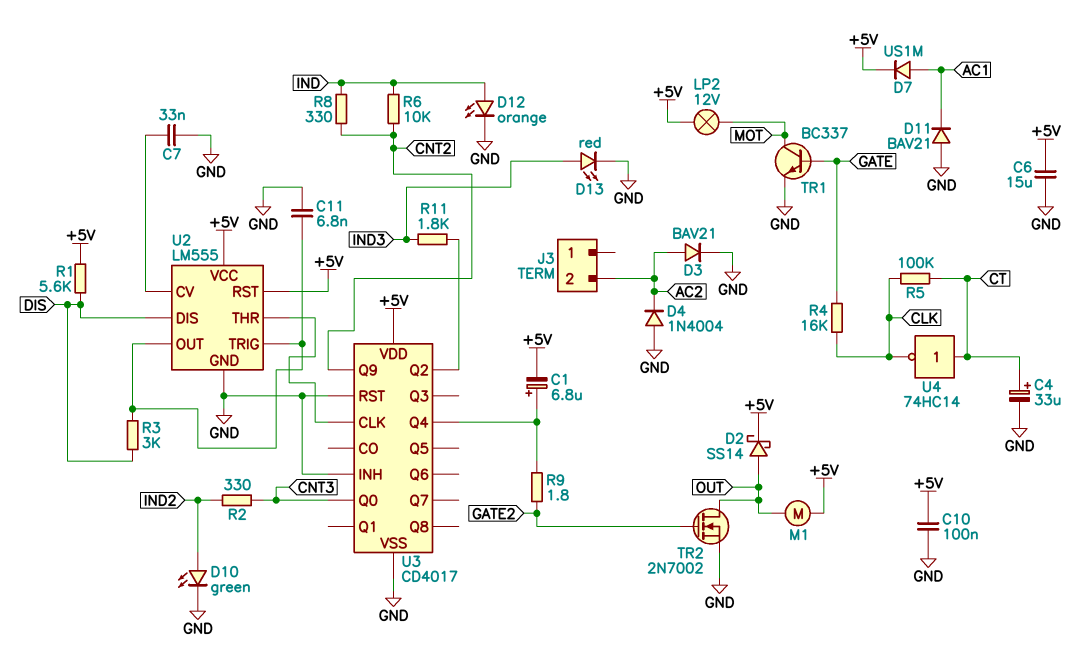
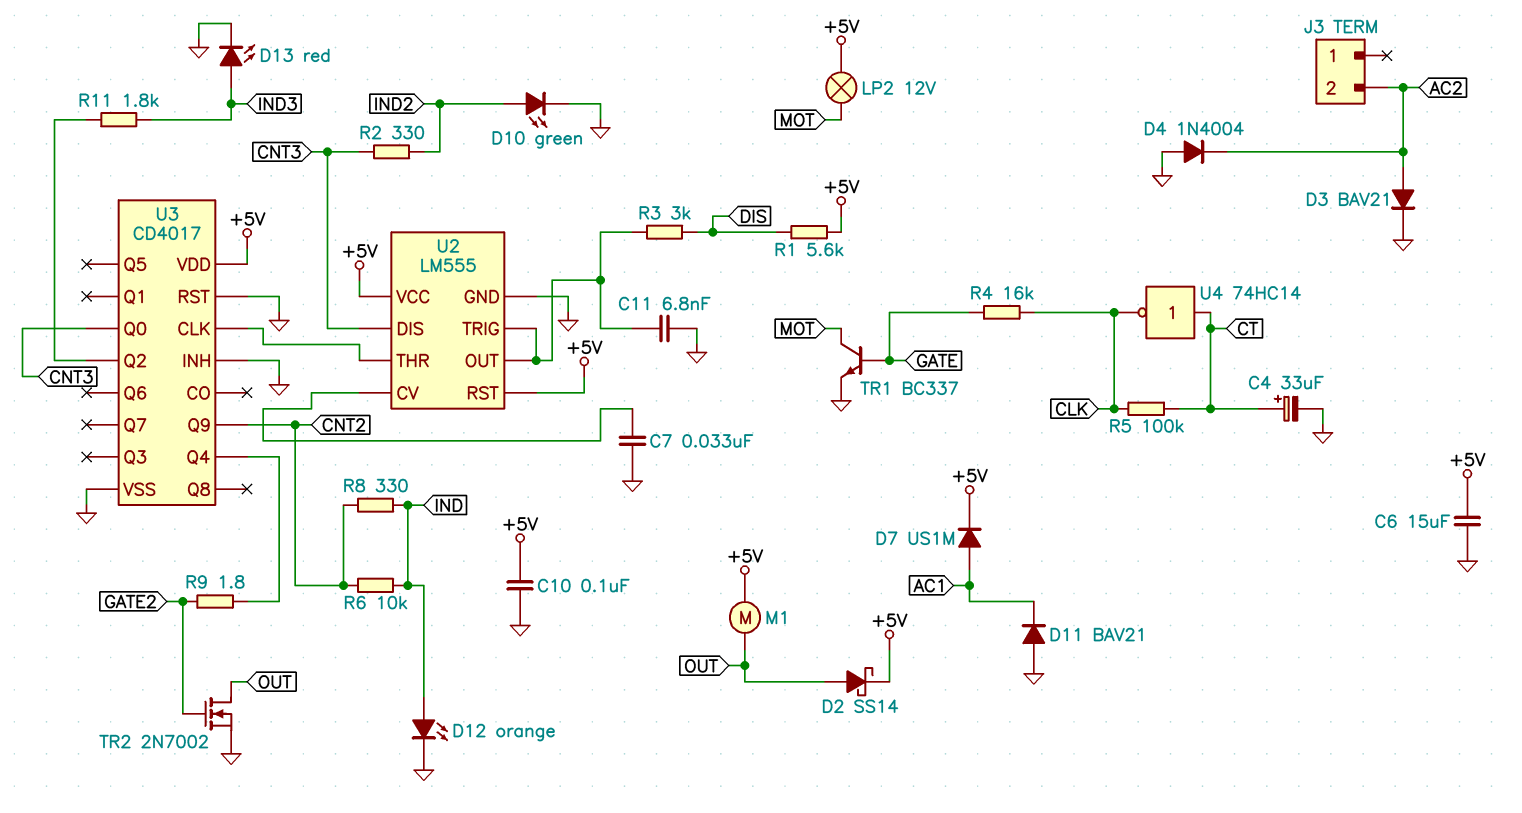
C1: 6.8uF (plus U3/Q4, minus +5V) -> none
U2 pin DIS: DIS -> CNT3

